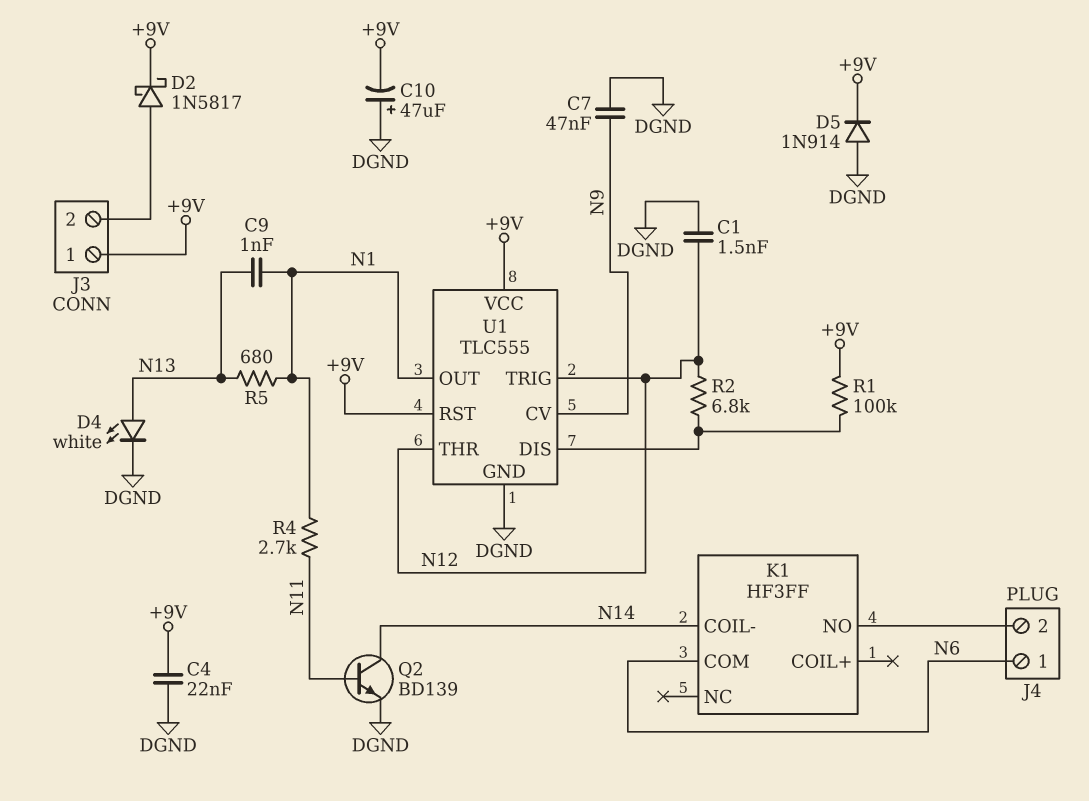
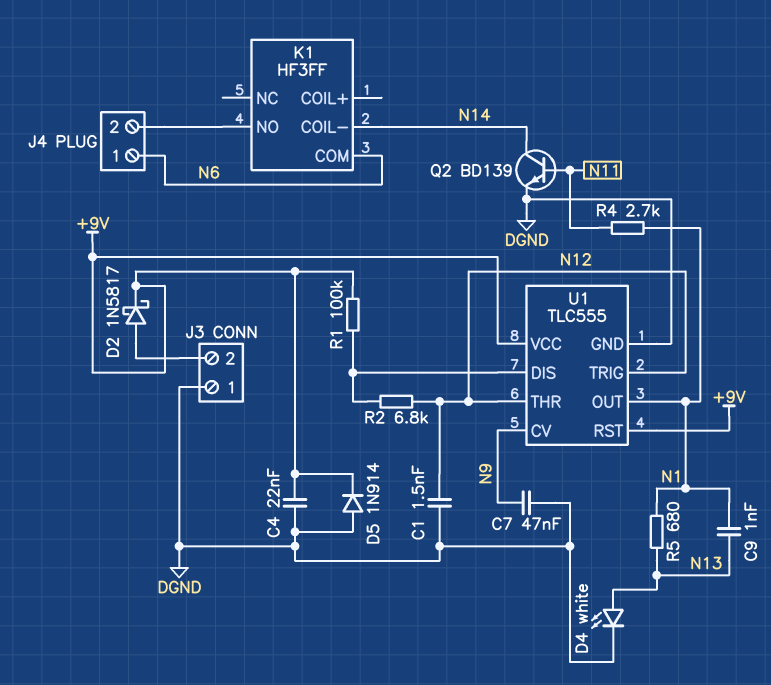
C10: 47uF (plus DGND, minus +9V) -> none
J3 pin 1: +9V -> DGND

